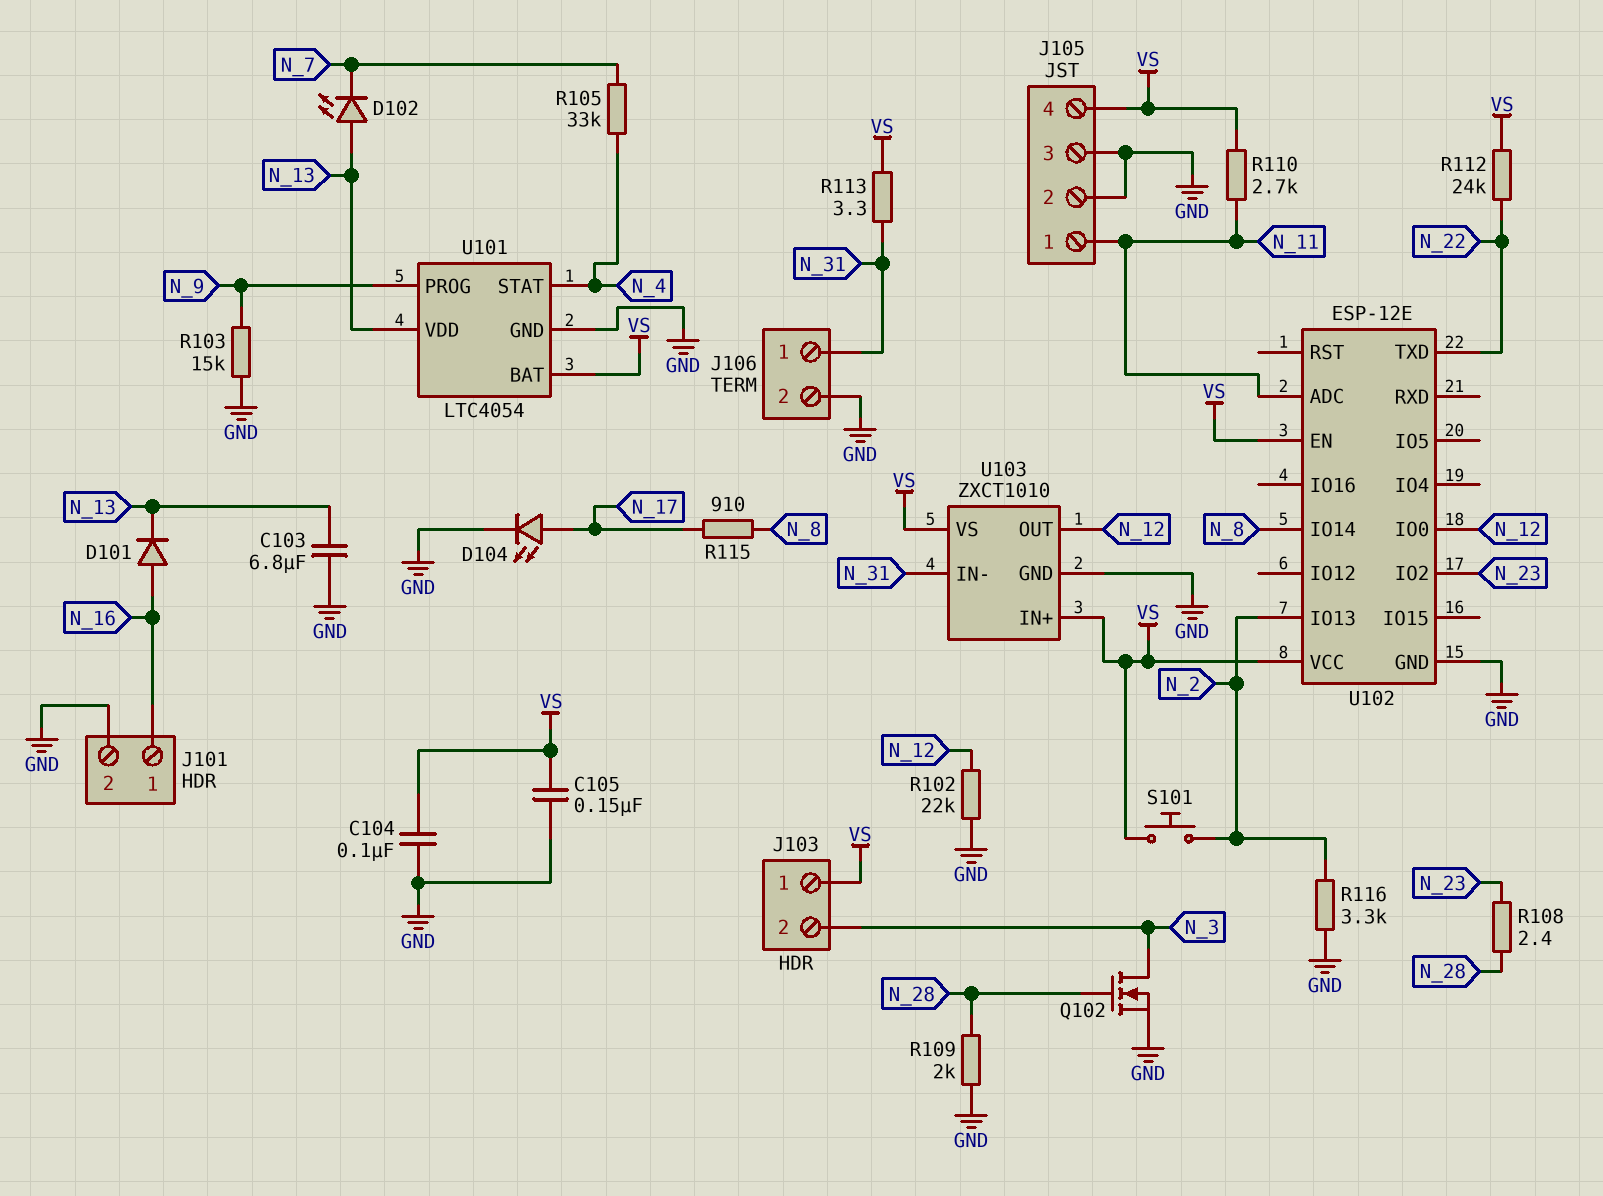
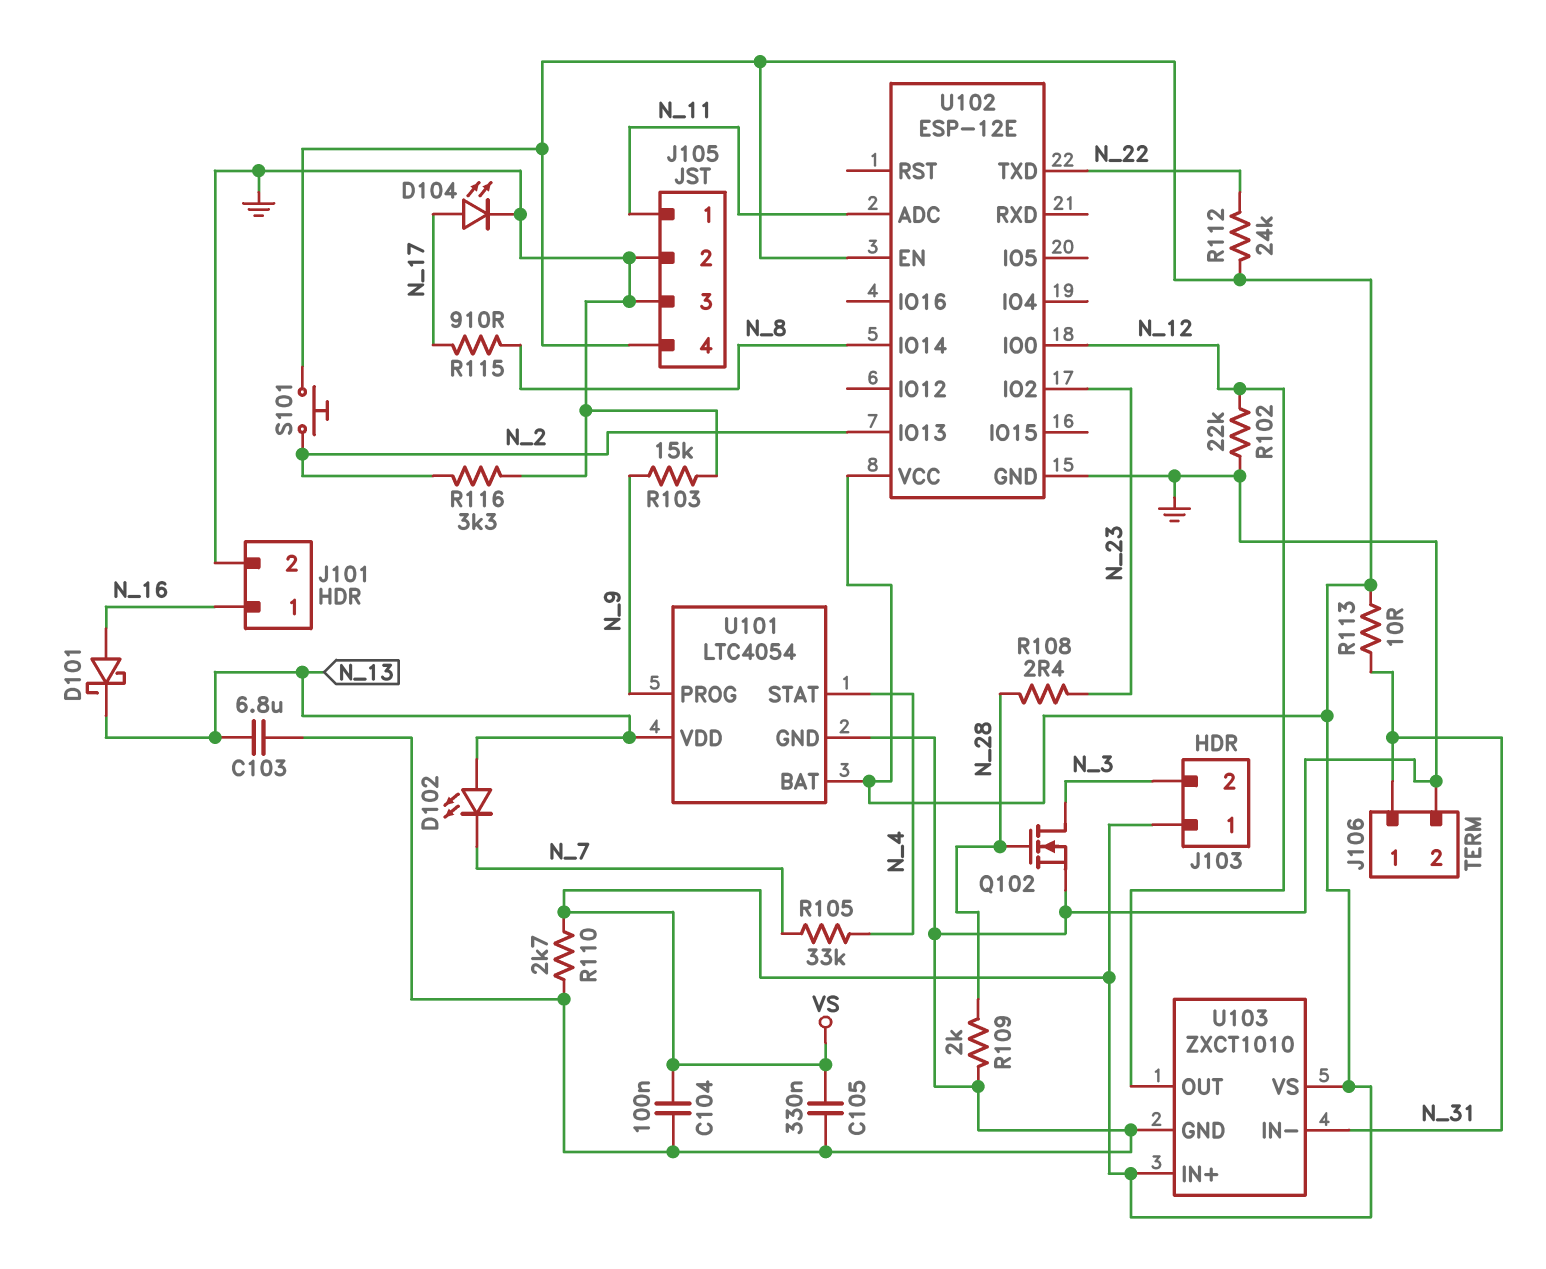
C105: 150nF (GND, VS) -> 330nF (GND, VS)
D101: diode (A N_16, K N_13) -> schottky (A N_16, K N_13)
R110: 2.7k (N_11, VS) -> 2.7k (GND, VS)
R113: 3.3 (N_31, VS) -> 10 (N_31, VS)

